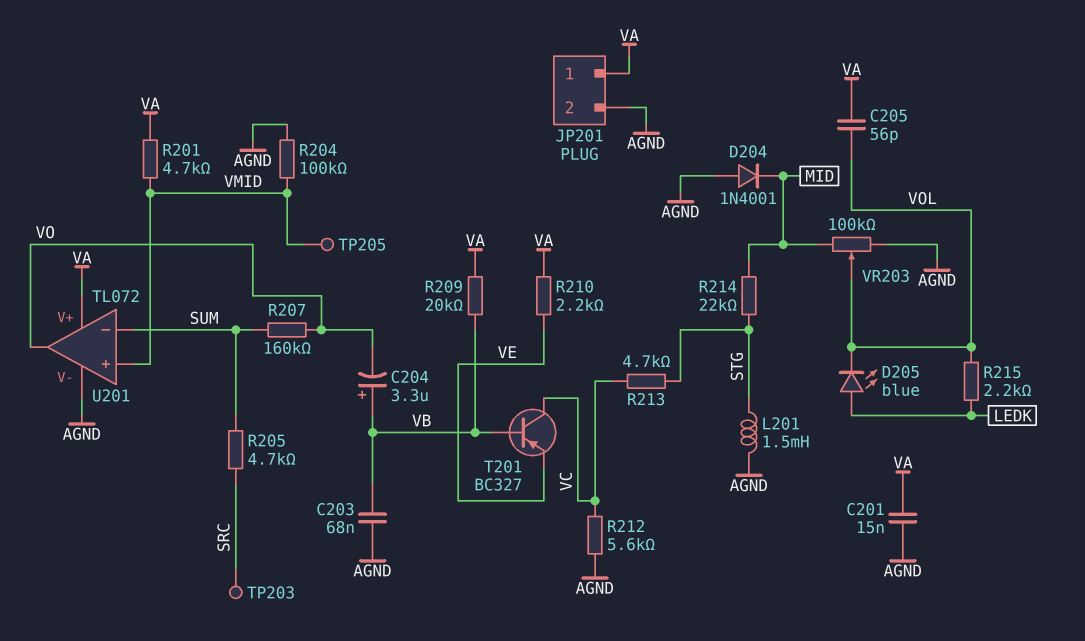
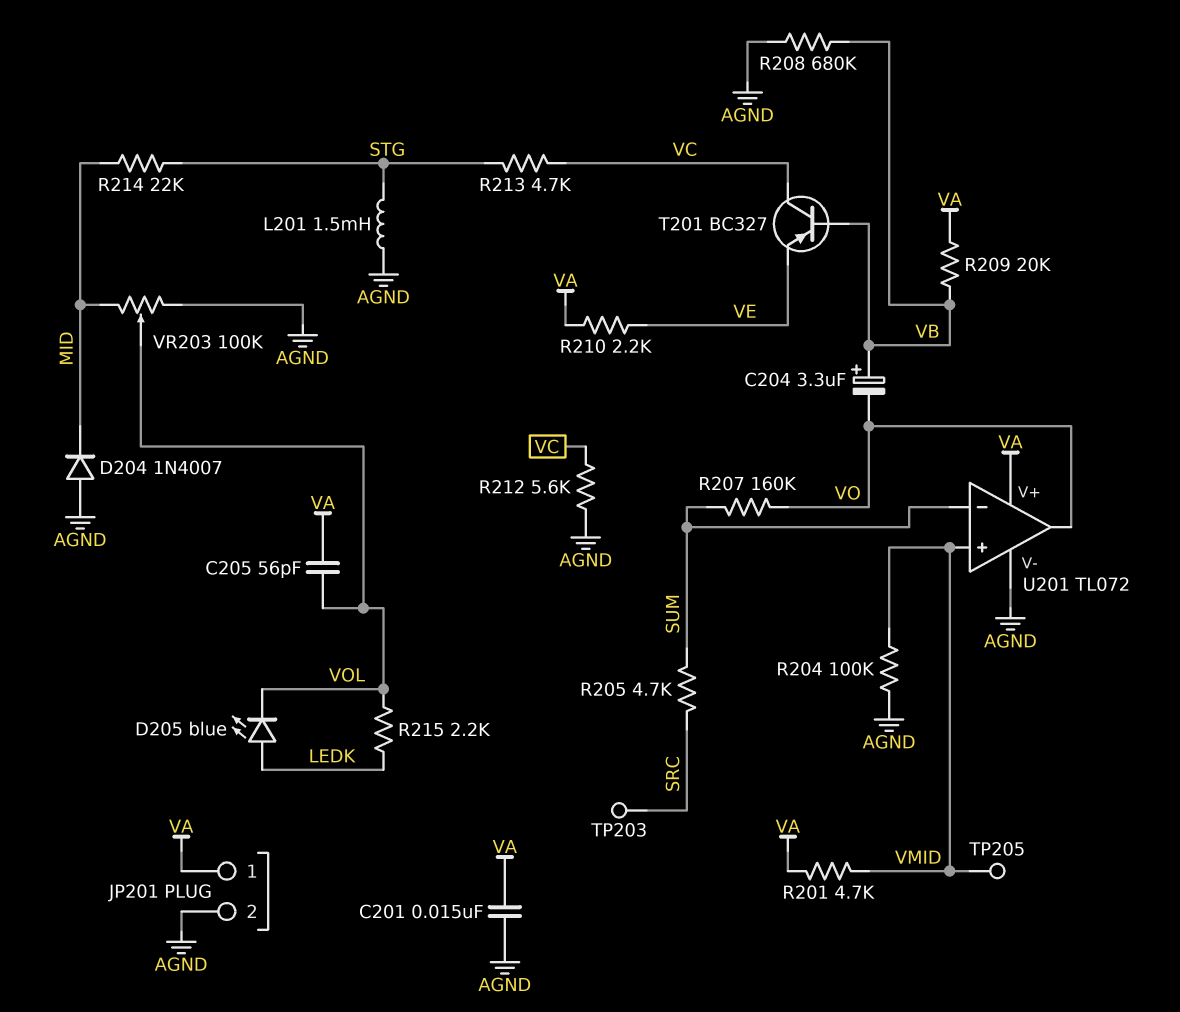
C203: 68nF (AGND, VB) -> none
D204: diode 1N4001 (A AGND, K MID) -> diode 1N4007 (A AGND, K MID)
R208: none -> 680k (AGND, VB)

